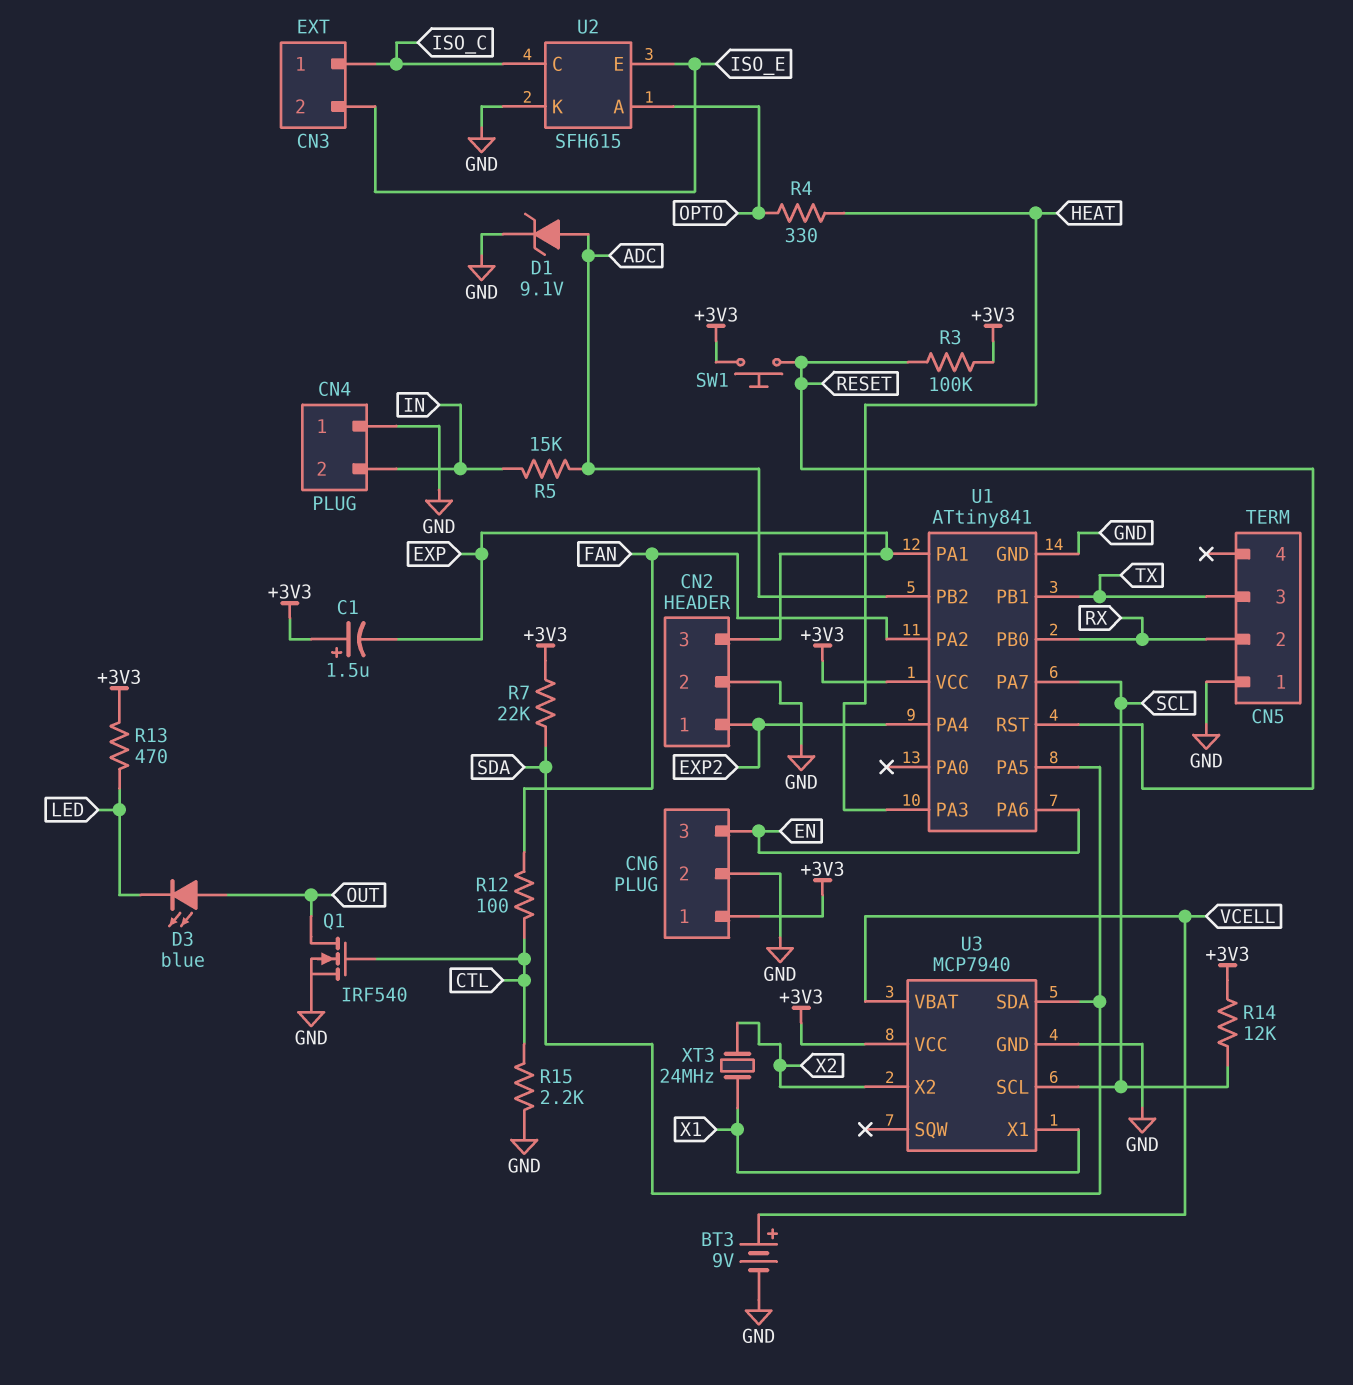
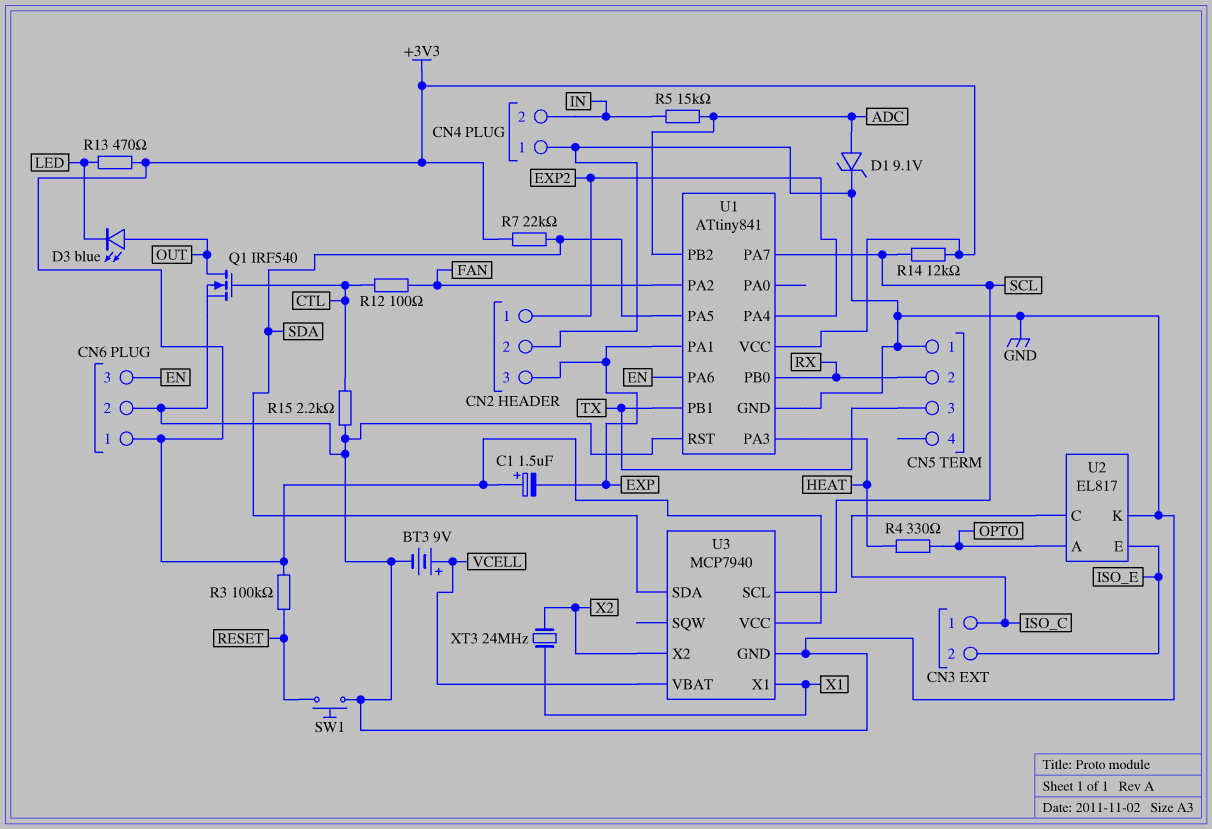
SW1: button (+3V3, RESET) -> button (GND, RESET)
U1 pin RST: RESET -> GND
U2: SFH615 -> EL817

